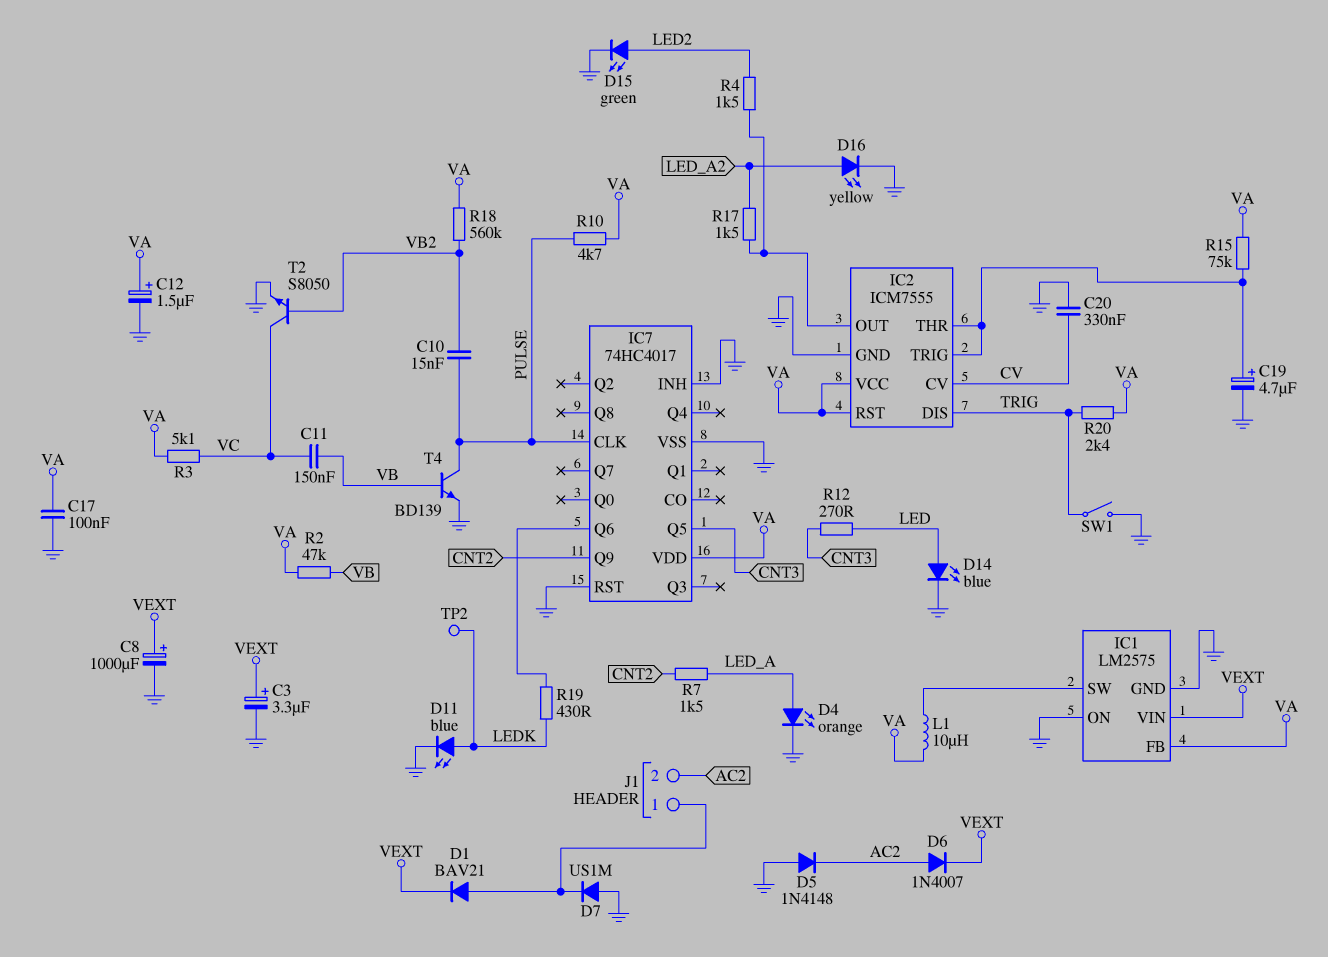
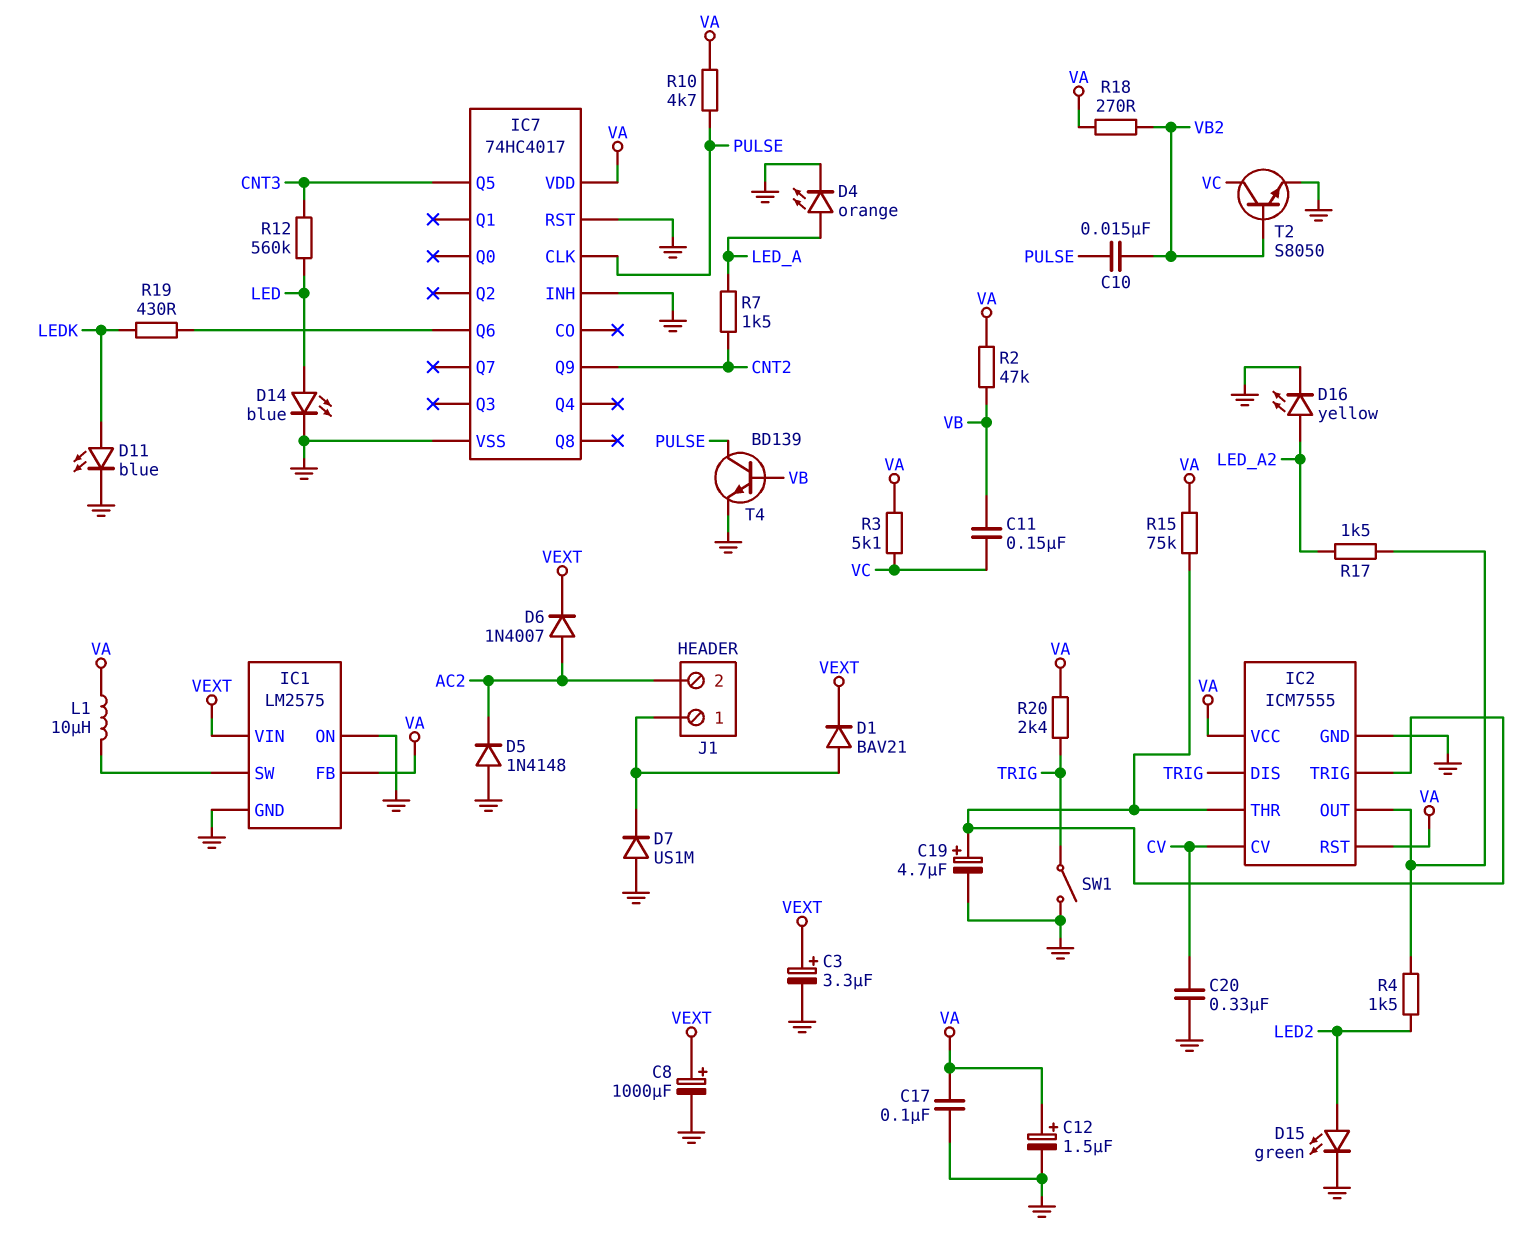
R12: 270 (CNT3, LED) -> 560k (CNT3, LED)
R18: 560k (VA, VB2) -> 270 (VA, VB2)
TP2: test point (LEDK) -> none

